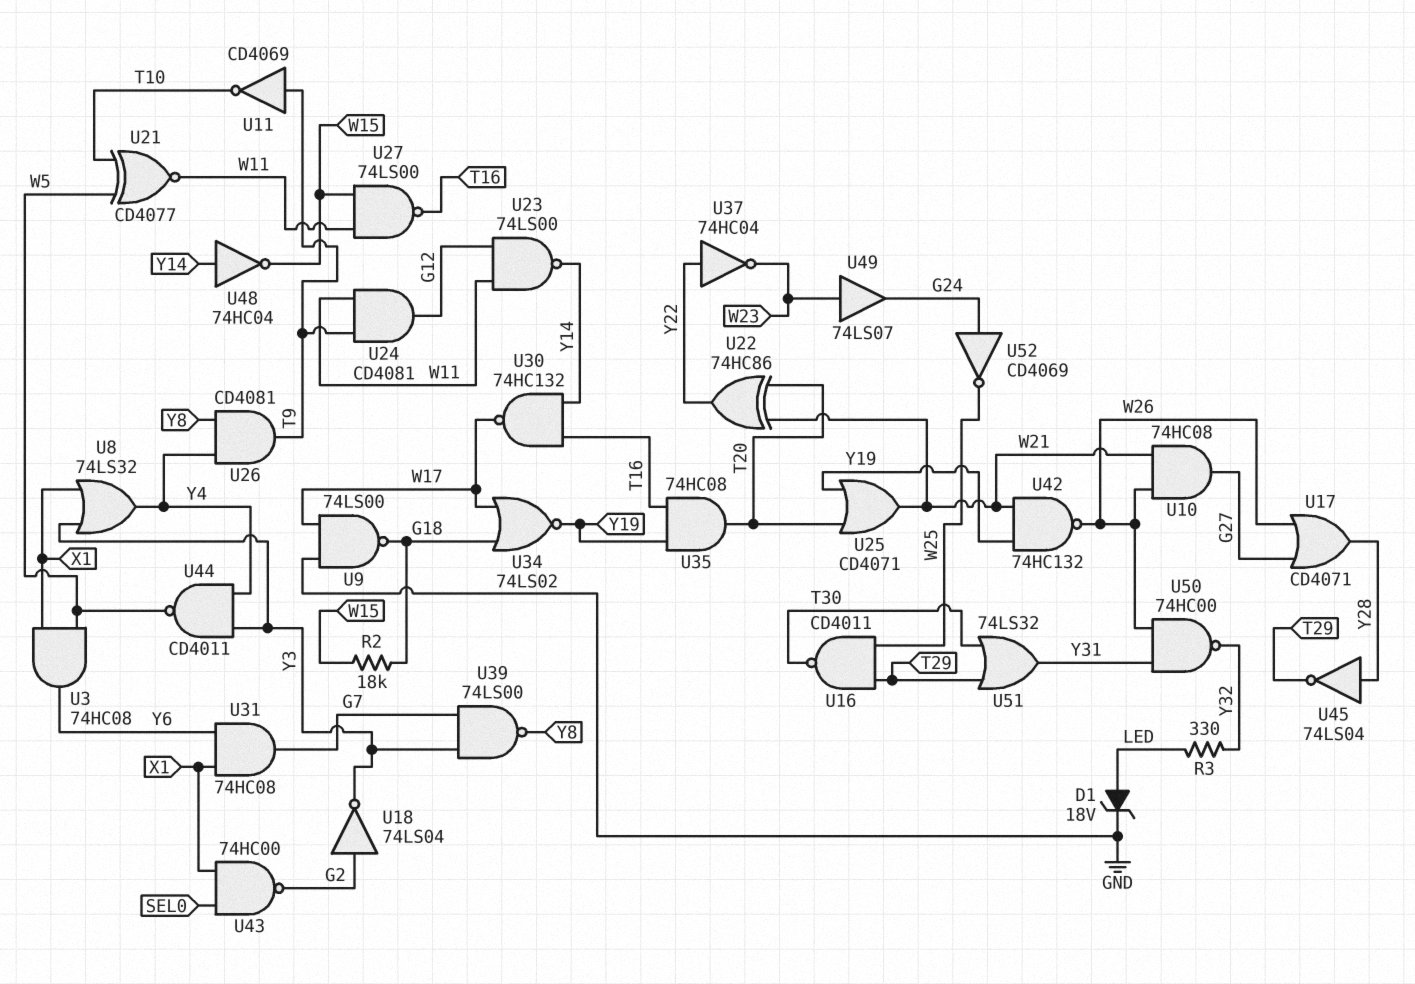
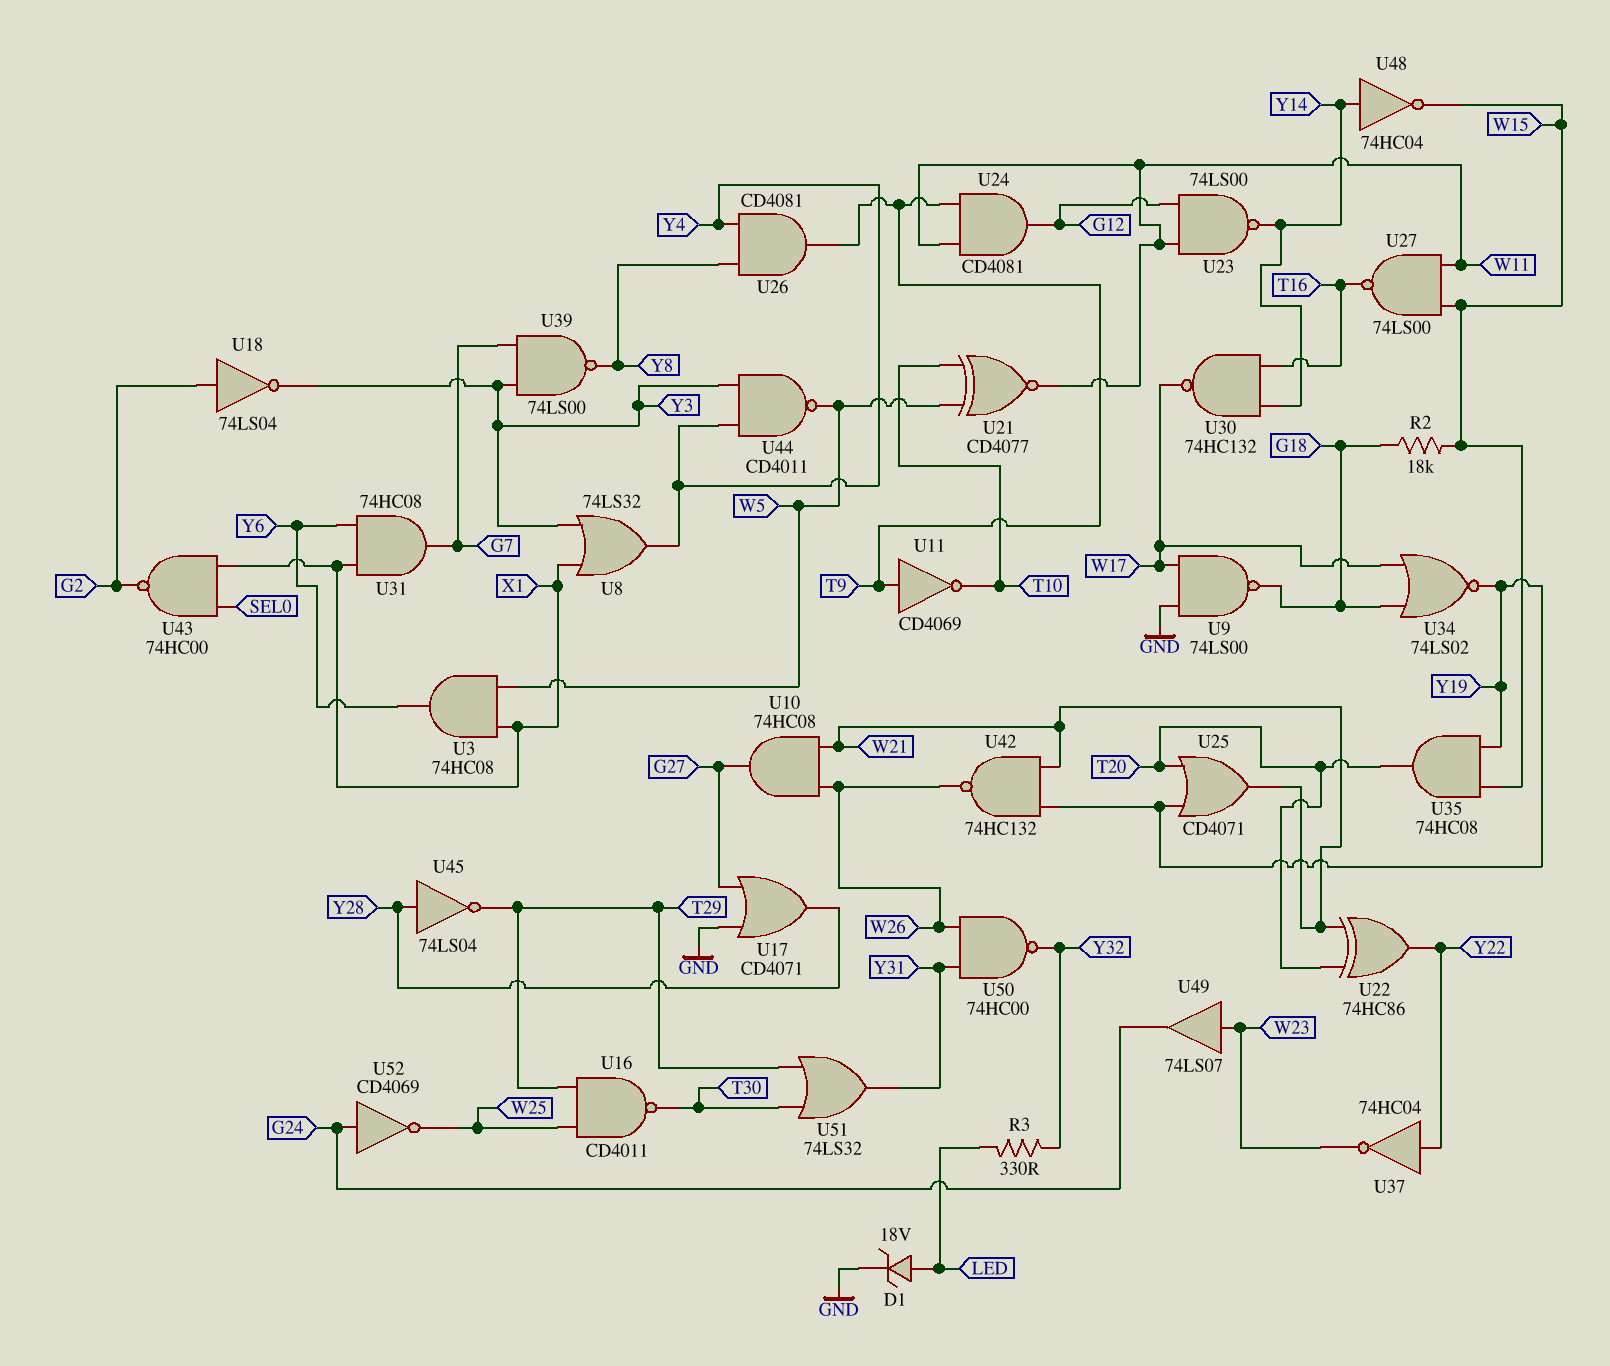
U17: OR CD4071 (in G27, in W26, out Y28) -> OR CD4071 (in G27, in GND, out Y28)
U35: AND 74HC08 (in T16, in Y19, out T20) -> AND 74HC08 (in W15, in Y19, out T20)

